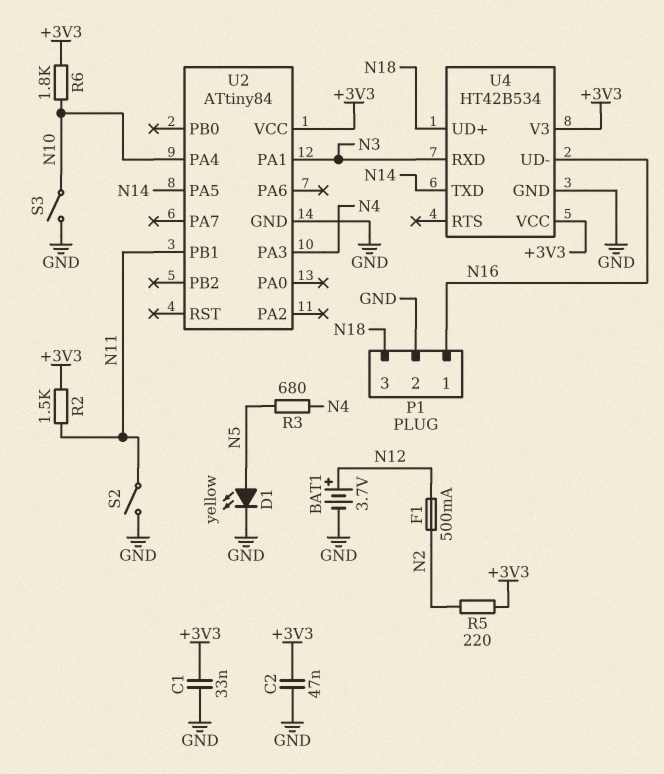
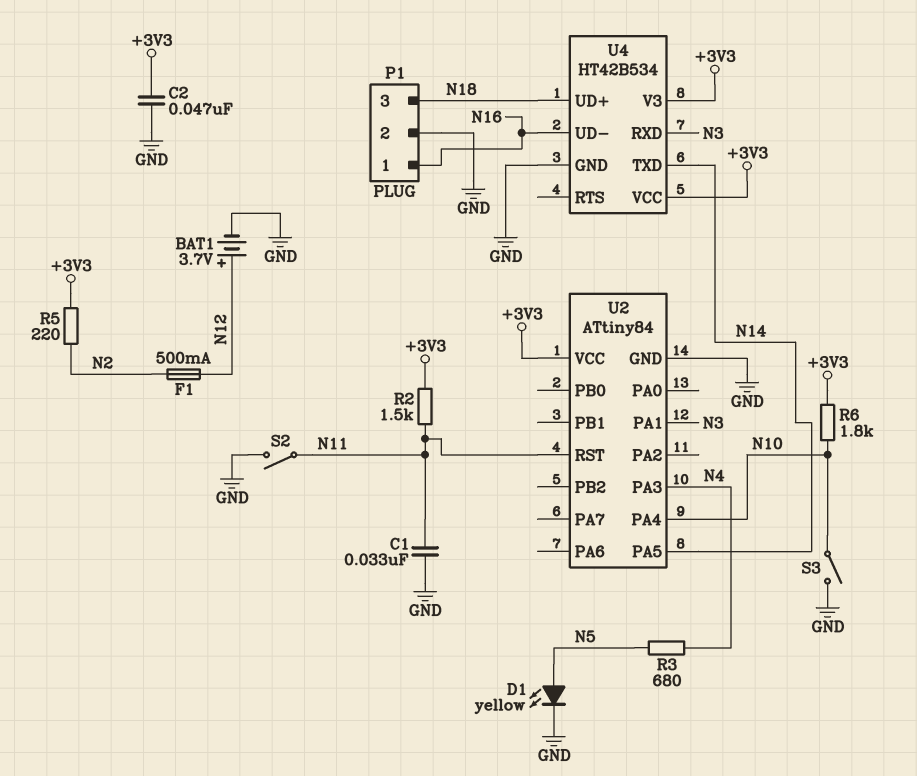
C1: 33nF (+3V3, GND) -> 33nF (GND, N11)
U2 pin PB1: N11 -> none
U2 pin RST: none -> N11

